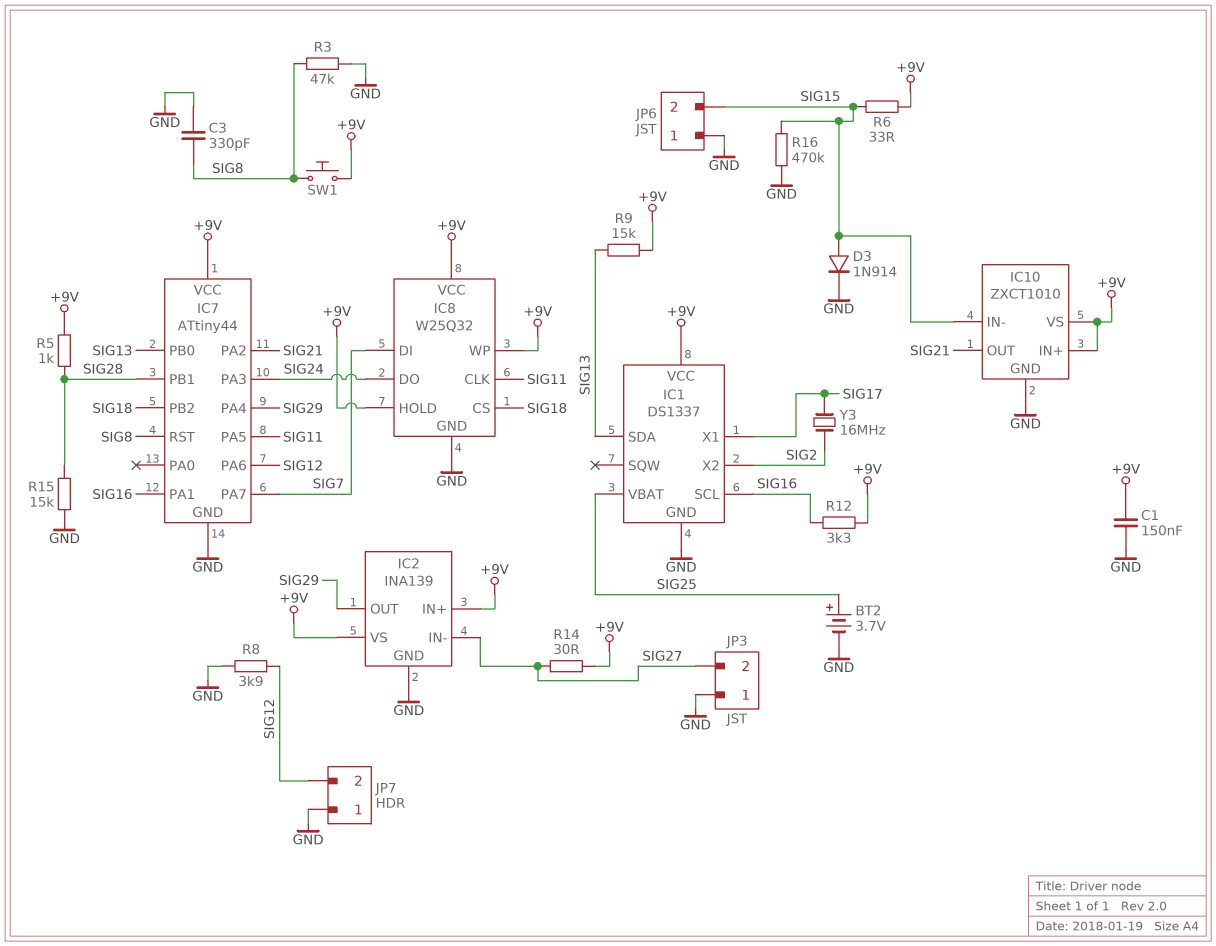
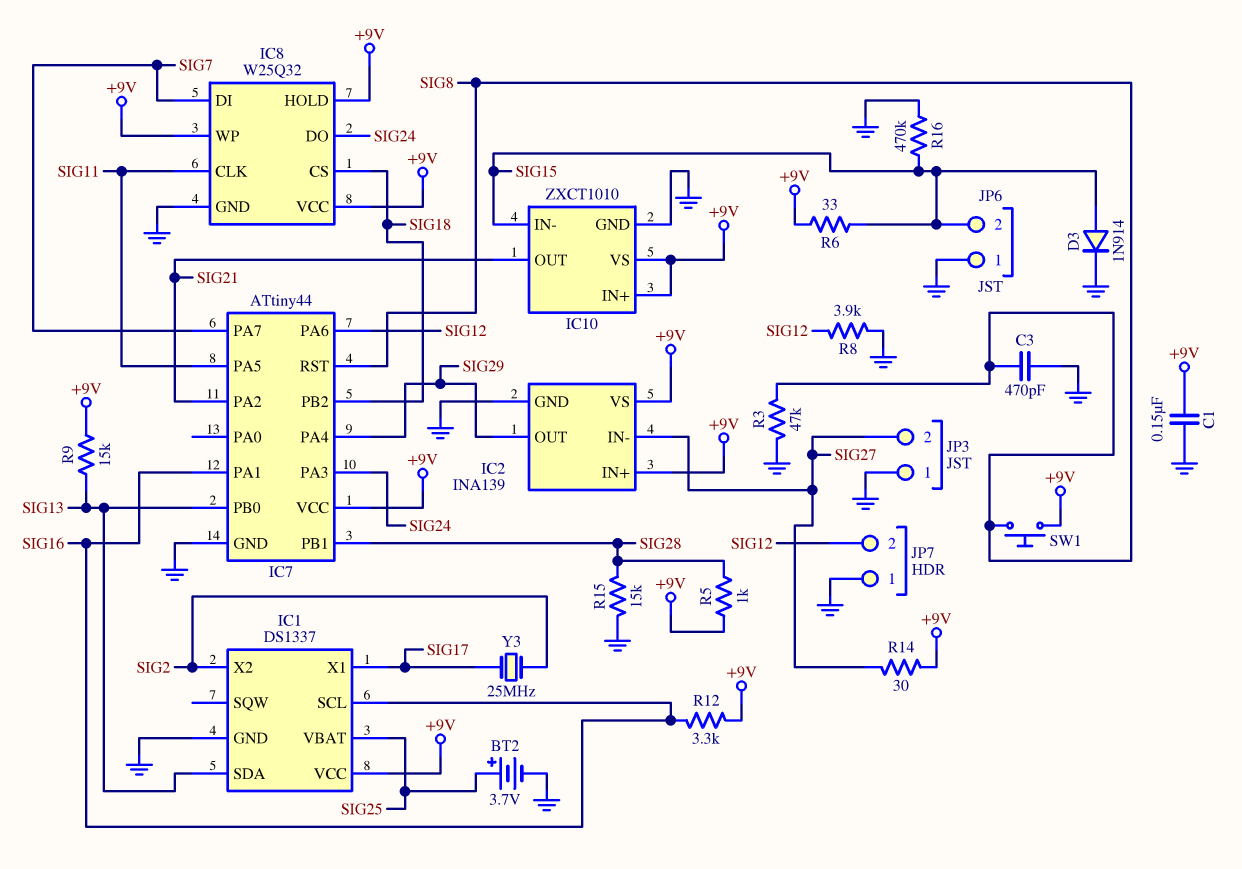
C3: 330pF (GND, SIG8) -> 470pF (GND, SIG8)
Y3: 16MHz (SIG2, SIG17) -> 25MHz (SIG2, SIG17)

